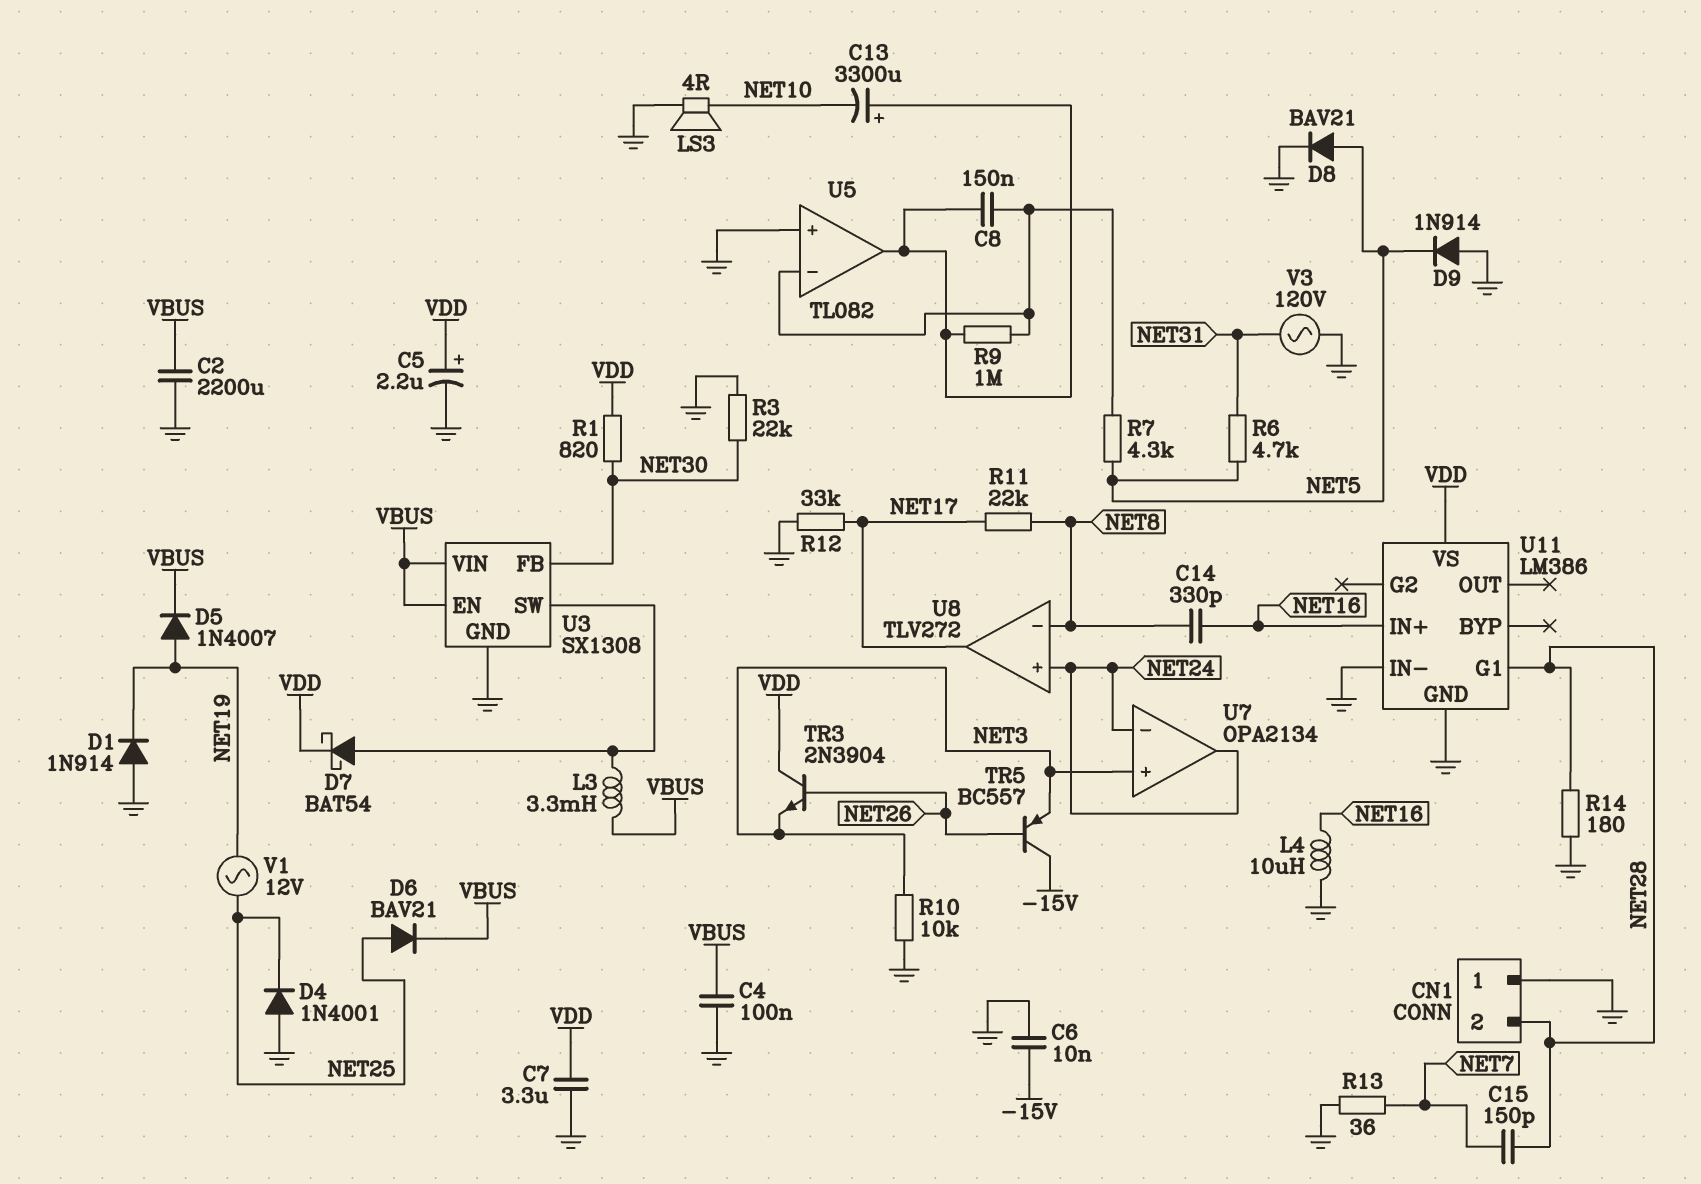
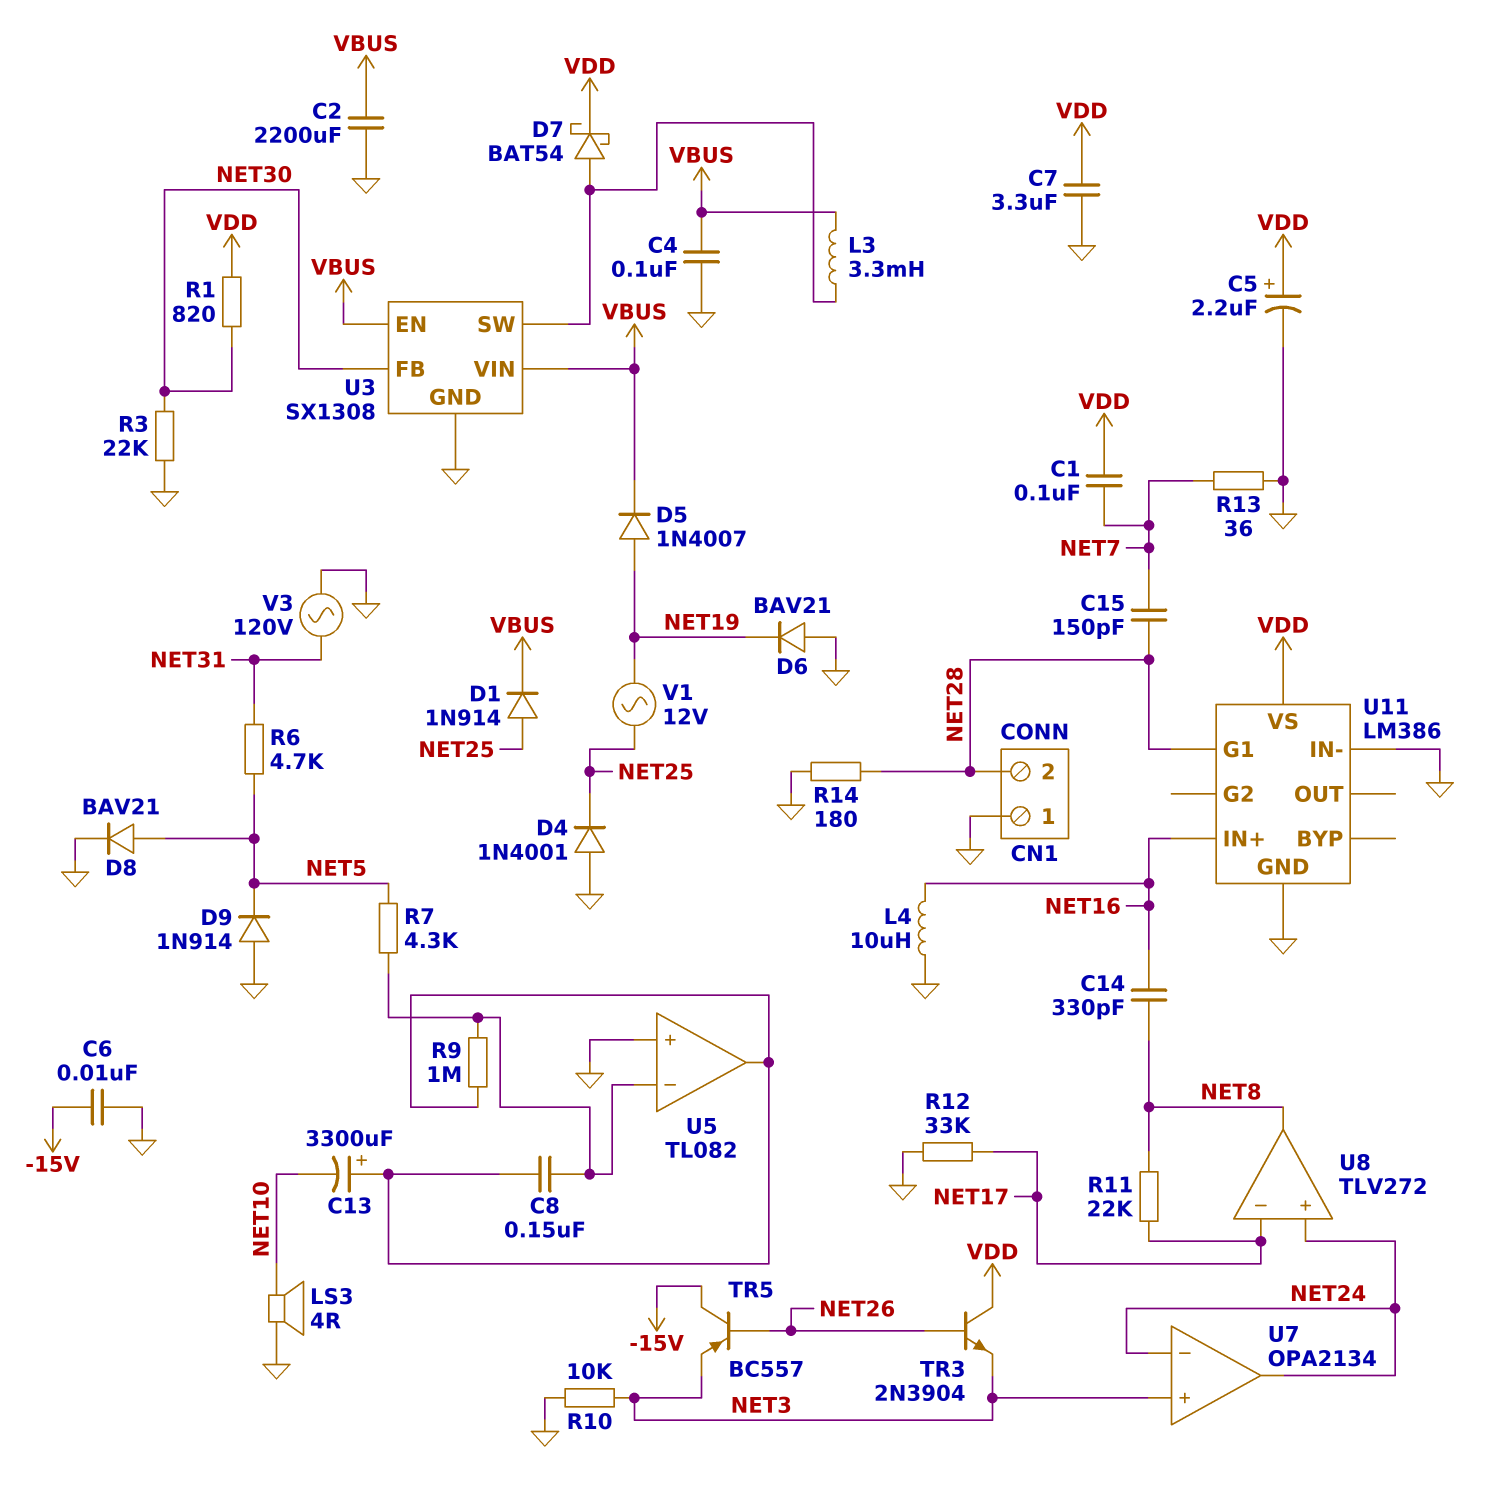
C1: none -> 100nF (NET7, VDD)
D1: diode 1N914 (A GND, K NET19) -> diode 1N914 (A NET25, K VBUS)
D6: diode BAV21 (A NET25, K VBUS) -> diode BAV21 (A GND, K NET19)
U8 pin in-: NET8 -> NET17
U8 pin out: NET17 -> NET8

